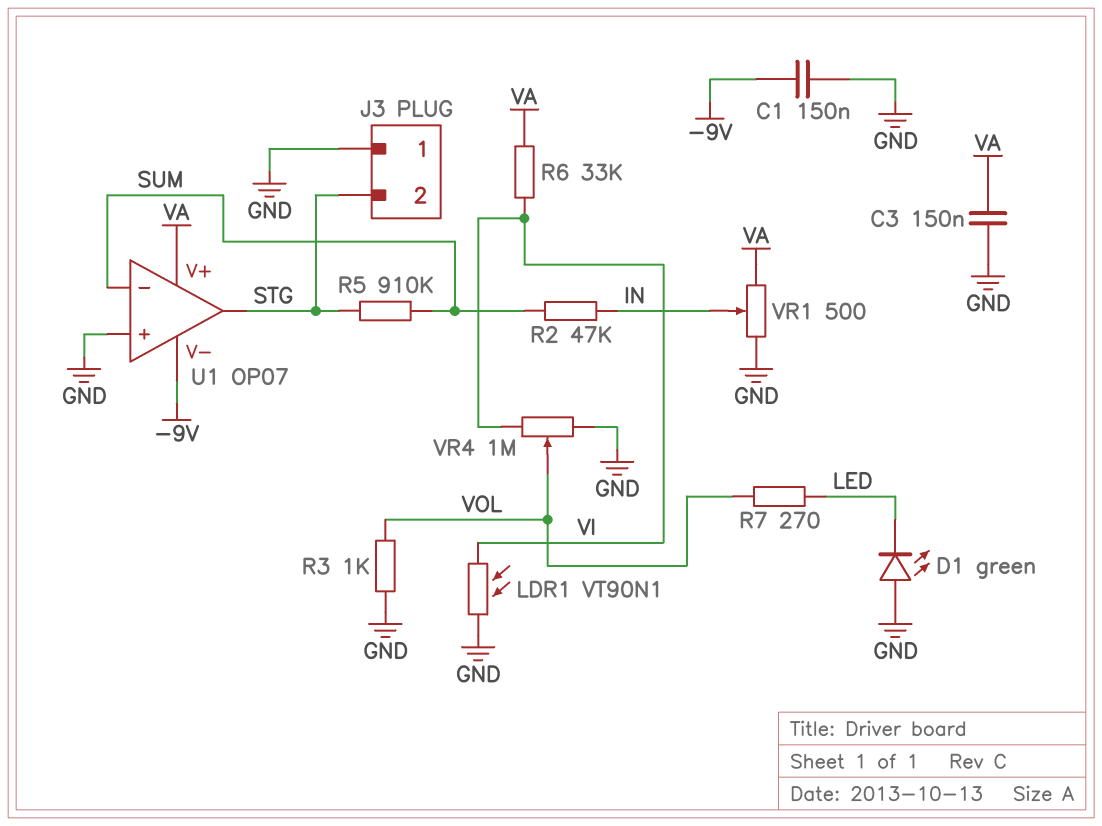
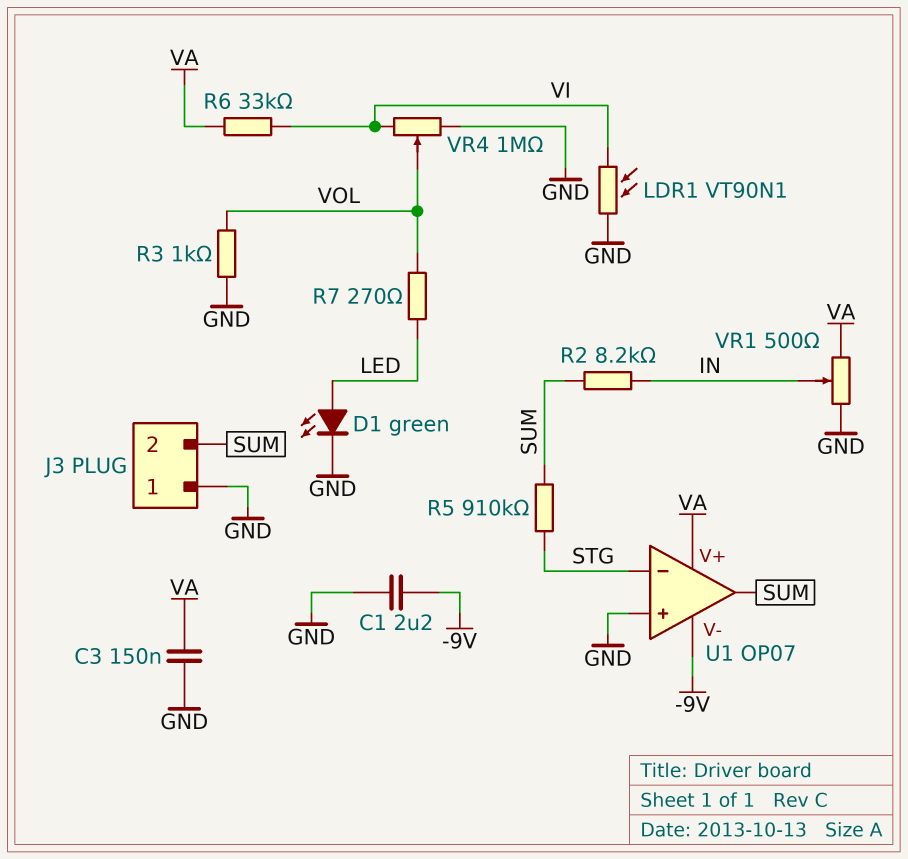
C1: 150nF (-9V, GND) -> 2.2uF (-9V, GND)
D1: LED green (A GND, K LED) -> LED green (A LED, K GND)
J3 pin 2: STG -> SUM
R2: 47k (IN, SUM) -> 8.2k (IN, SUM)
U1 pin in-: SUM -> STG
U1 pin out: STG -> SUM

